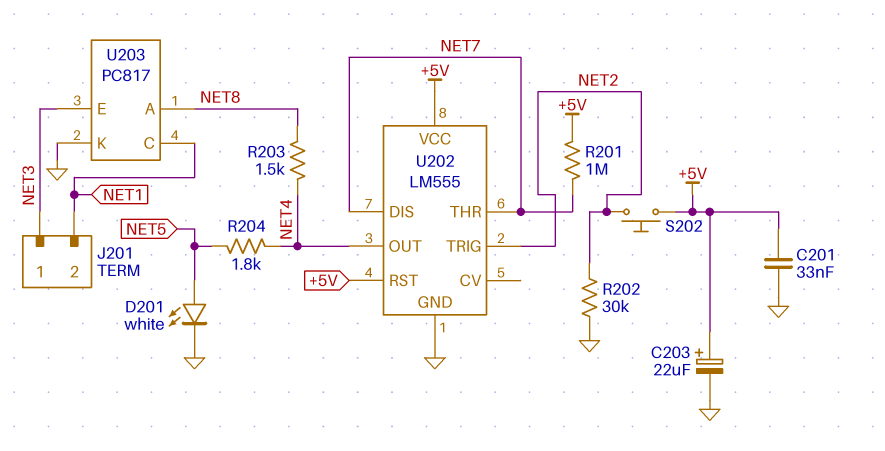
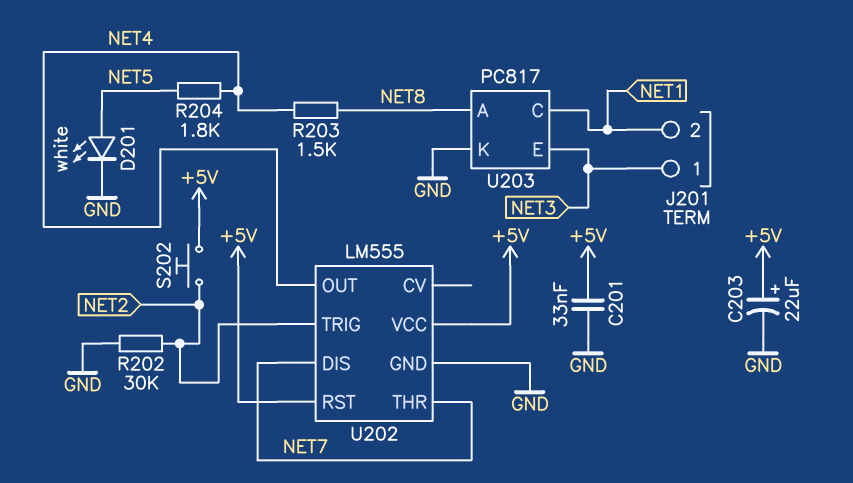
R201: 1M (+5V, NET7) -> none

